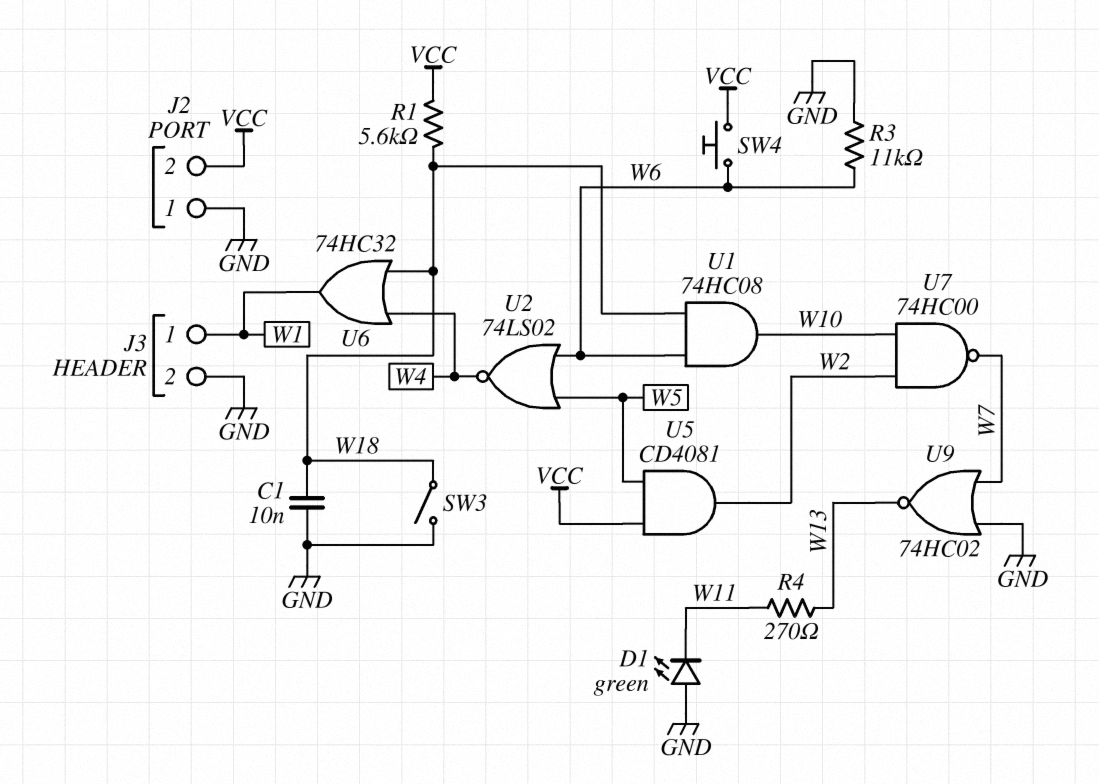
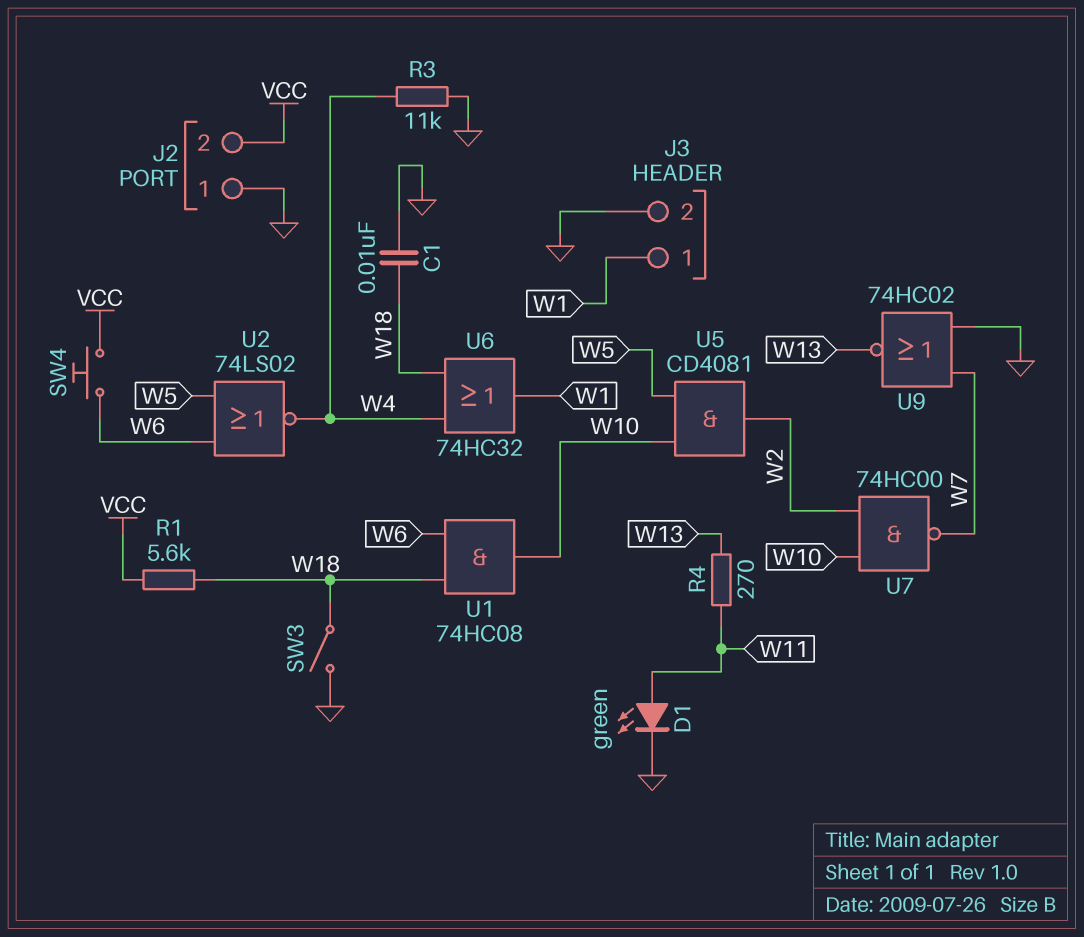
D1: LED green (A GND, K W11) -> LED green (A W11, K GND)
R3: 11k (GND, W6) -> 11k (GND, W4)
U5: AND CD4081 (in VCC, in W5, out W2) -> AND CD4081 (in W5, in W10, out W2)

